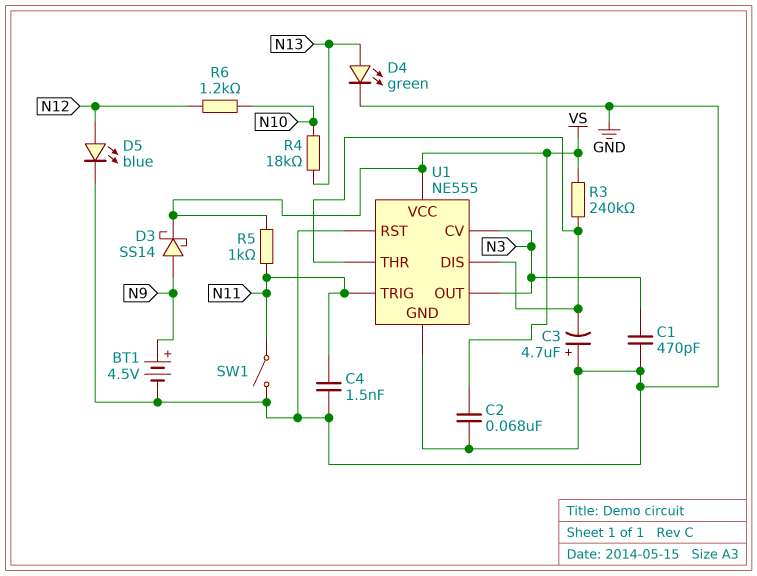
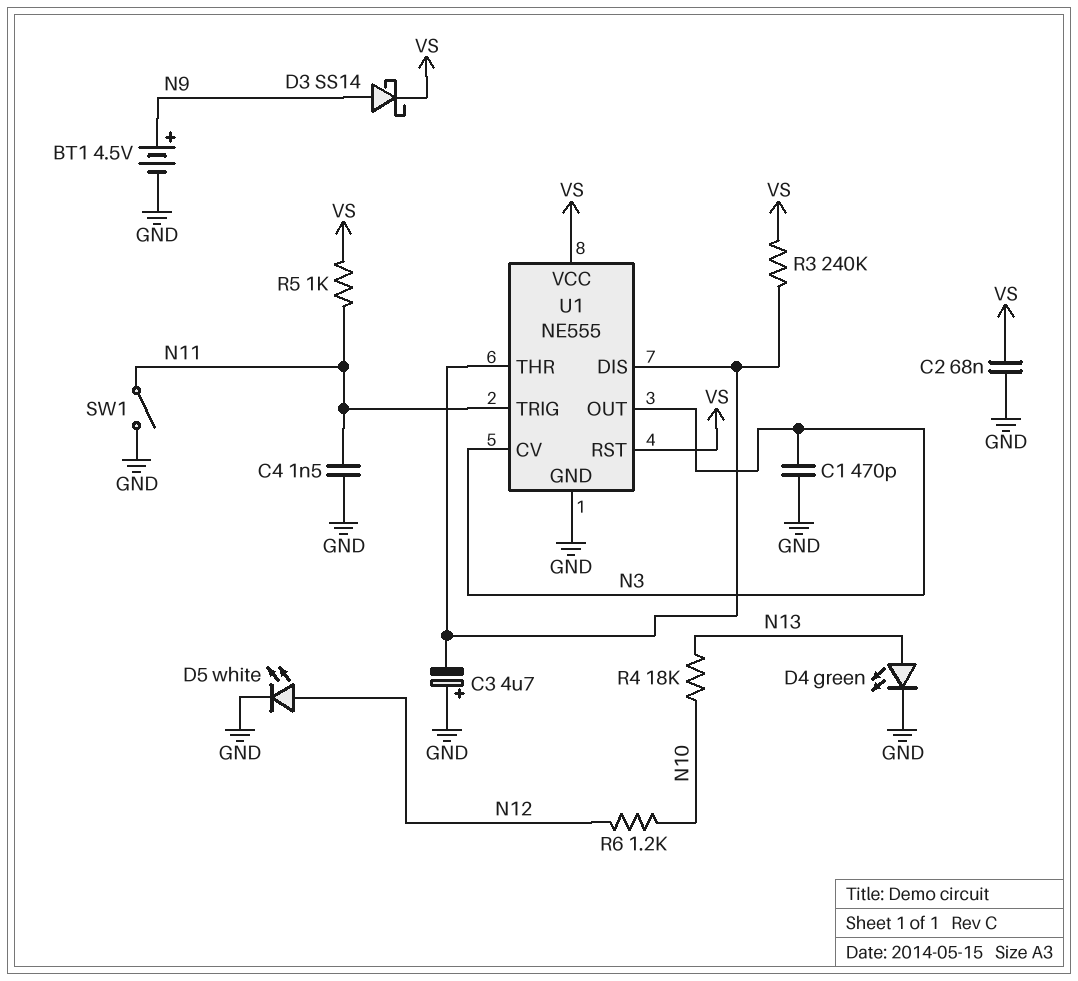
D5: LED blue (A N12, K GND) -> LED white (A N12, K GND)
U1 pin RST: GND -> VS

